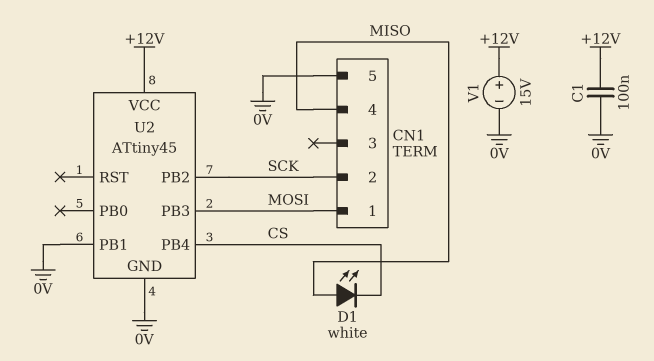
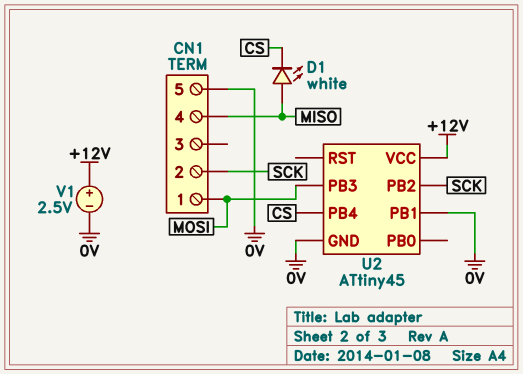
C1: 100nF (+12V, 0V) -> none
V1: 15V (plus +12V, minus 0V) -> 2.5V (plus +12V, minus 0V)

